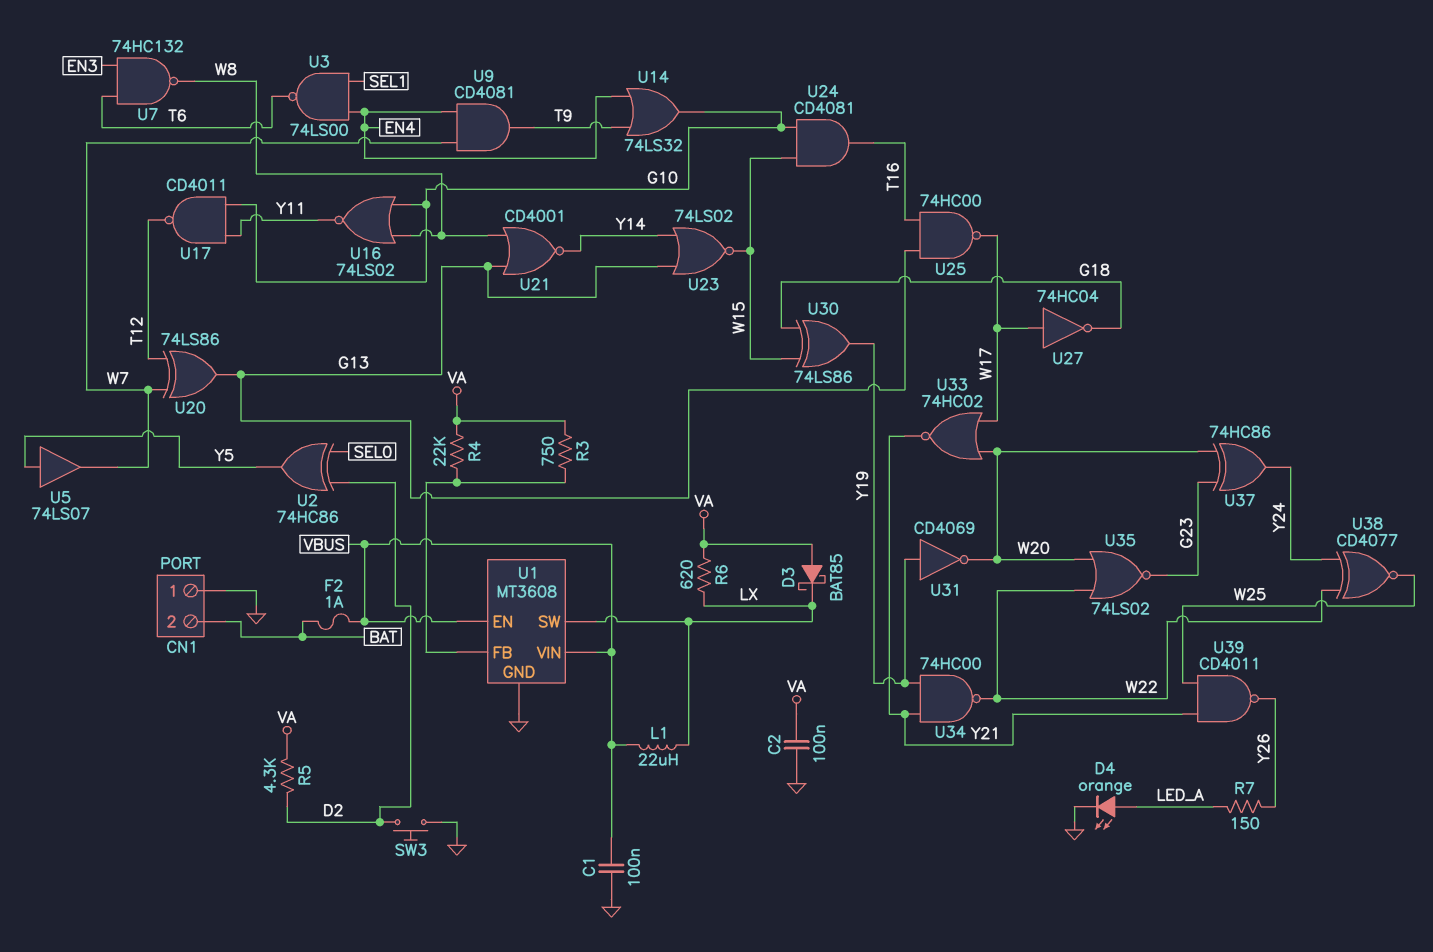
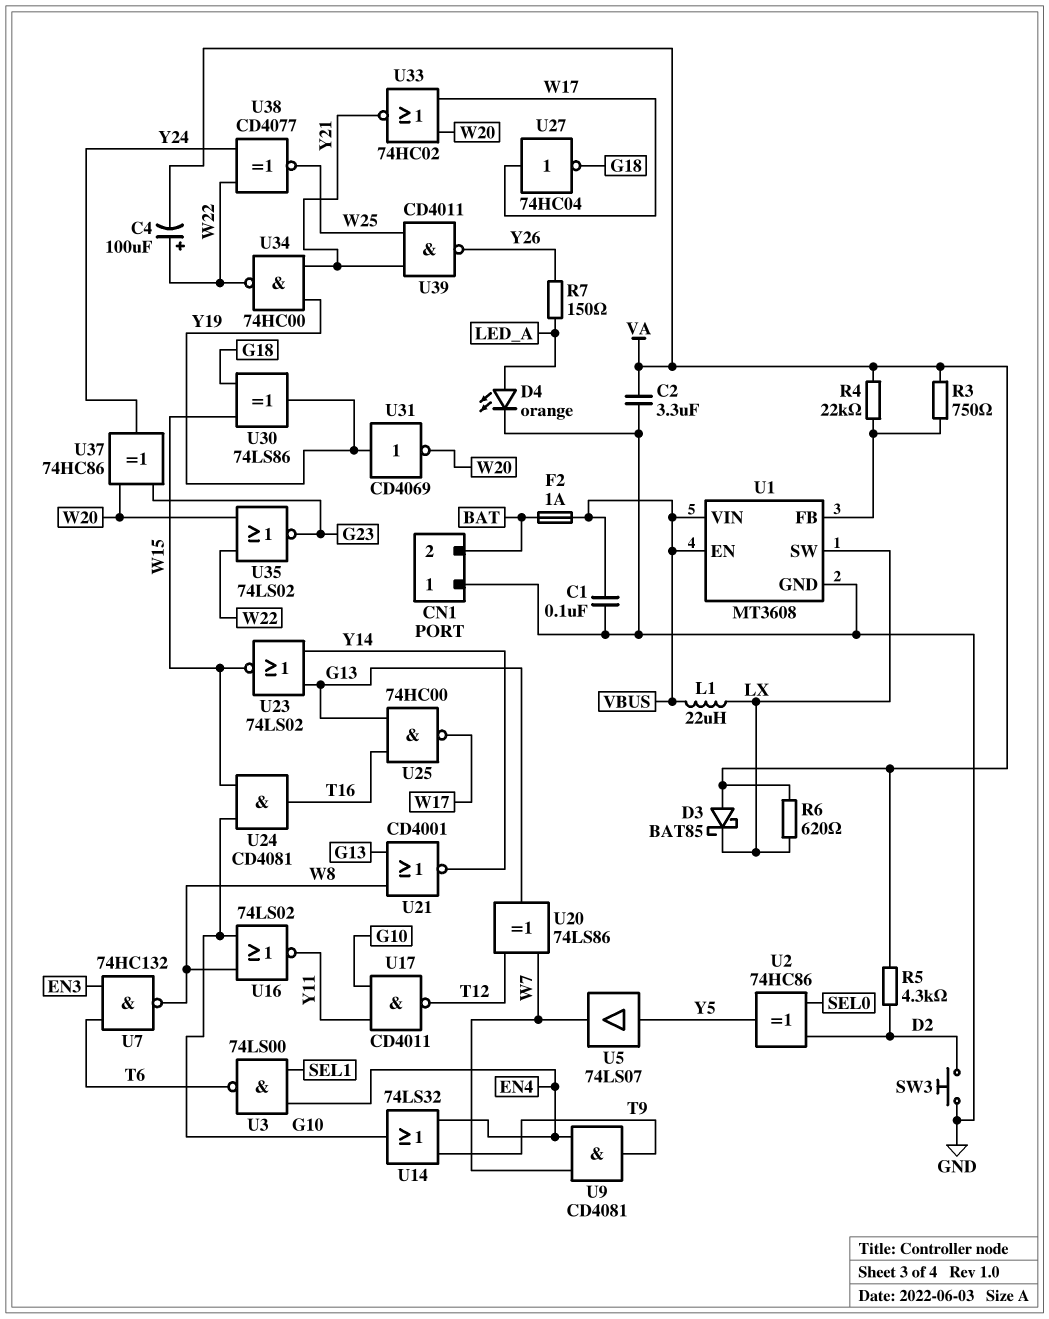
C2: 100nF (GND, VA) -> 3.3uF (GND, VA)
C4: none -> 100uF (plus W22, minus VA)

